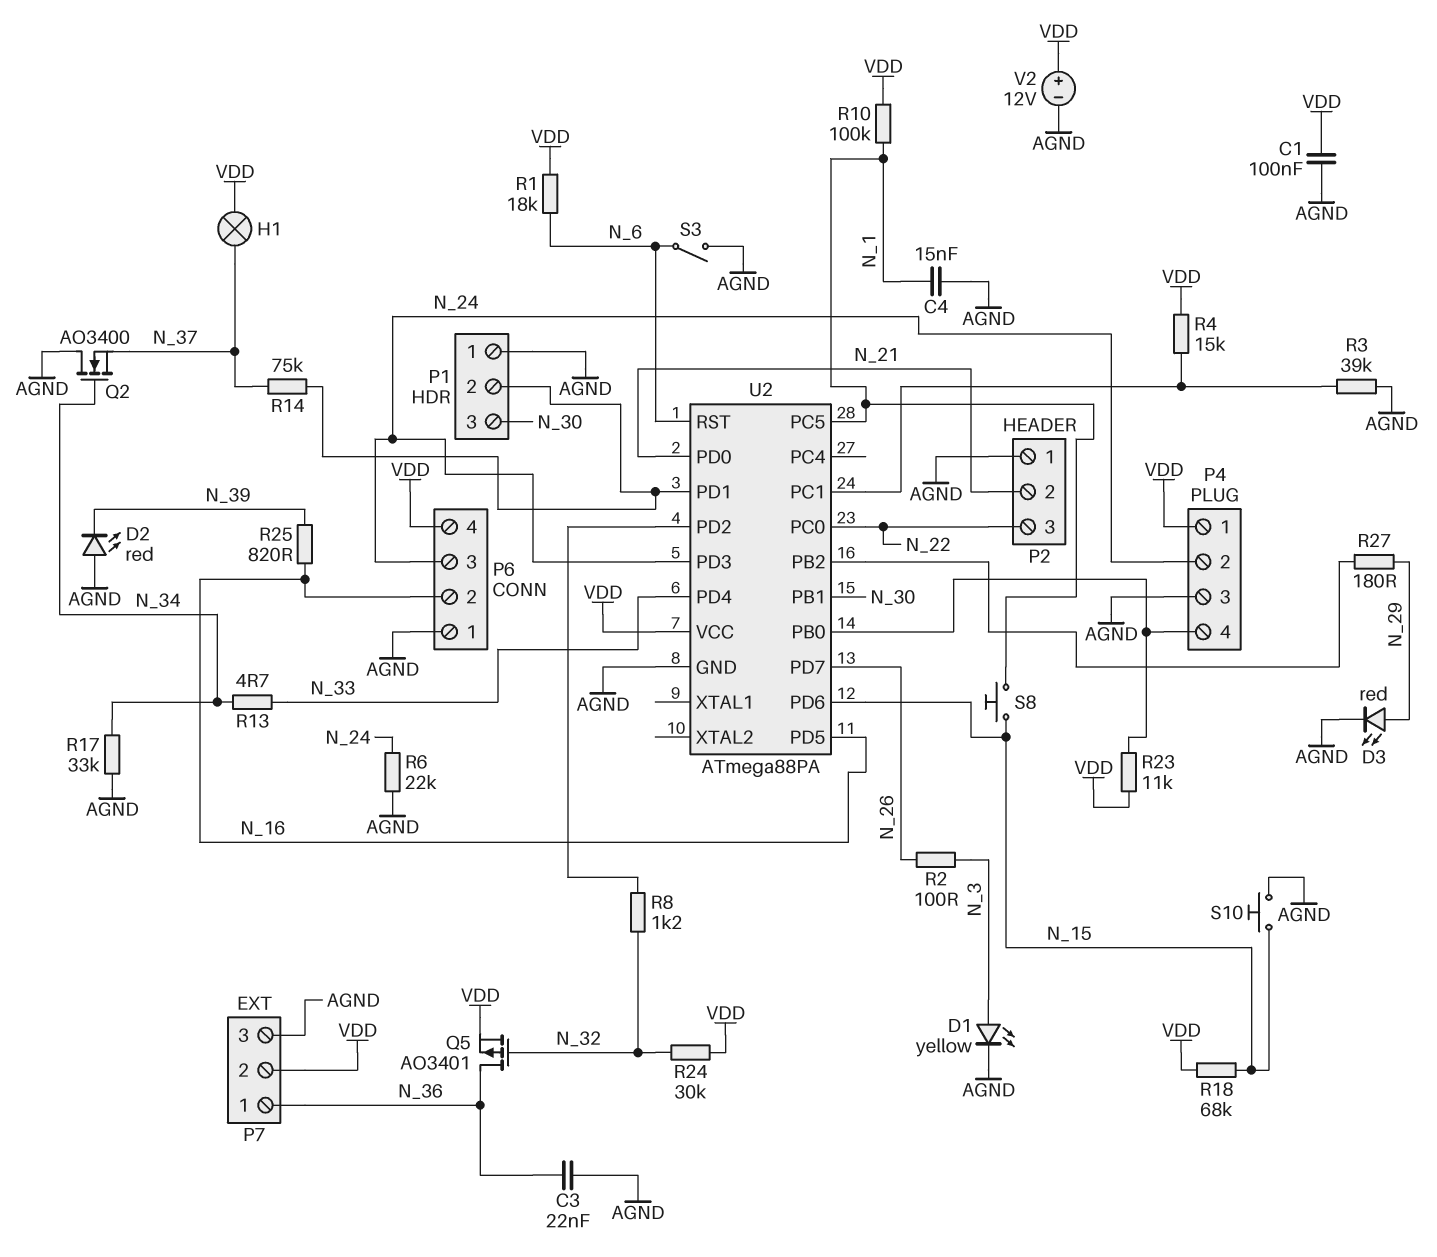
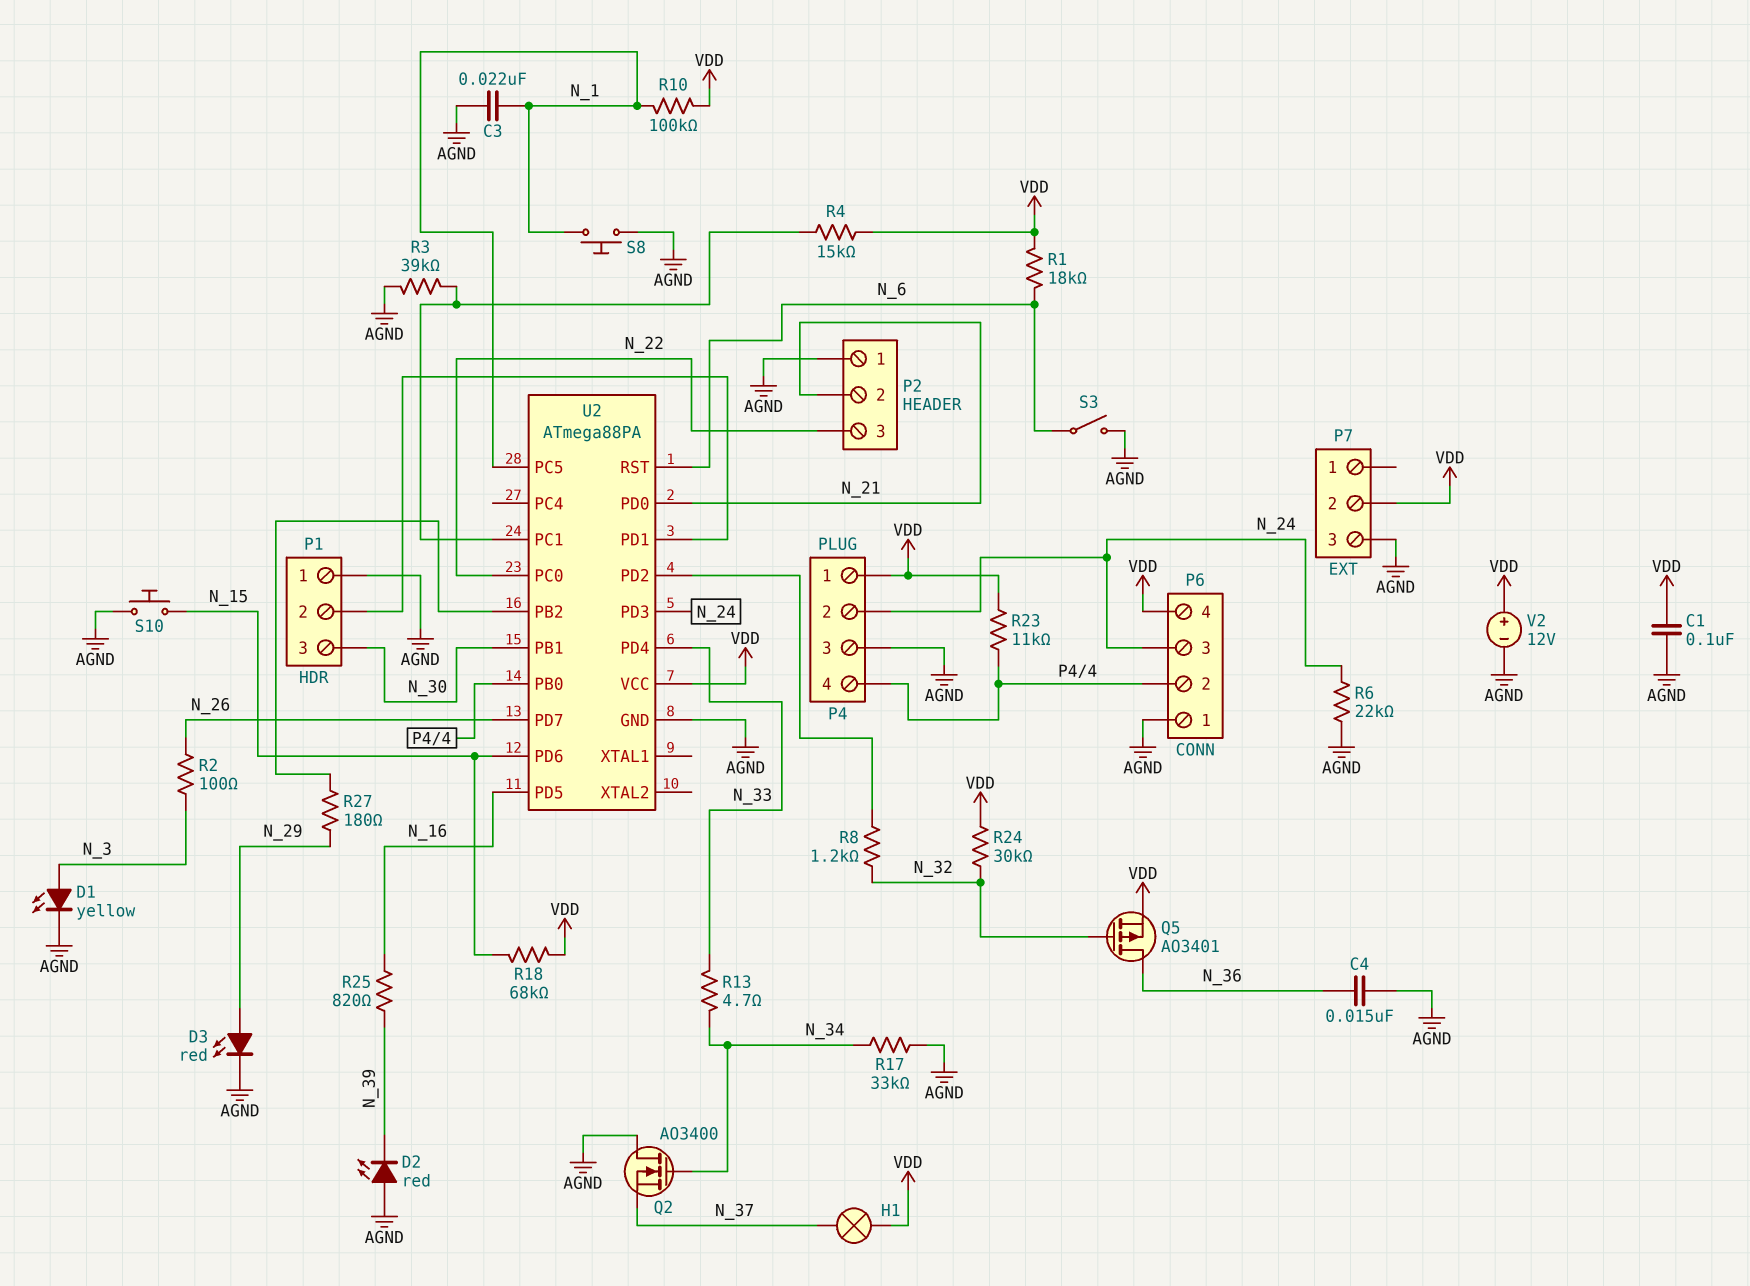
C3: 22nF (AGND, N_36) -> 22nF (AGND, N_1)
C4: 15nF (AGND, N_1) -> 15nF (AGND, N_36)
P6 pin 2: N_16 -> P4/4
P7 pin 1: N_36 -> none
R14: 75k (N_37, P1/2) -> none
S8: button (N_1, N_15) -> button (AGND, N_1)

